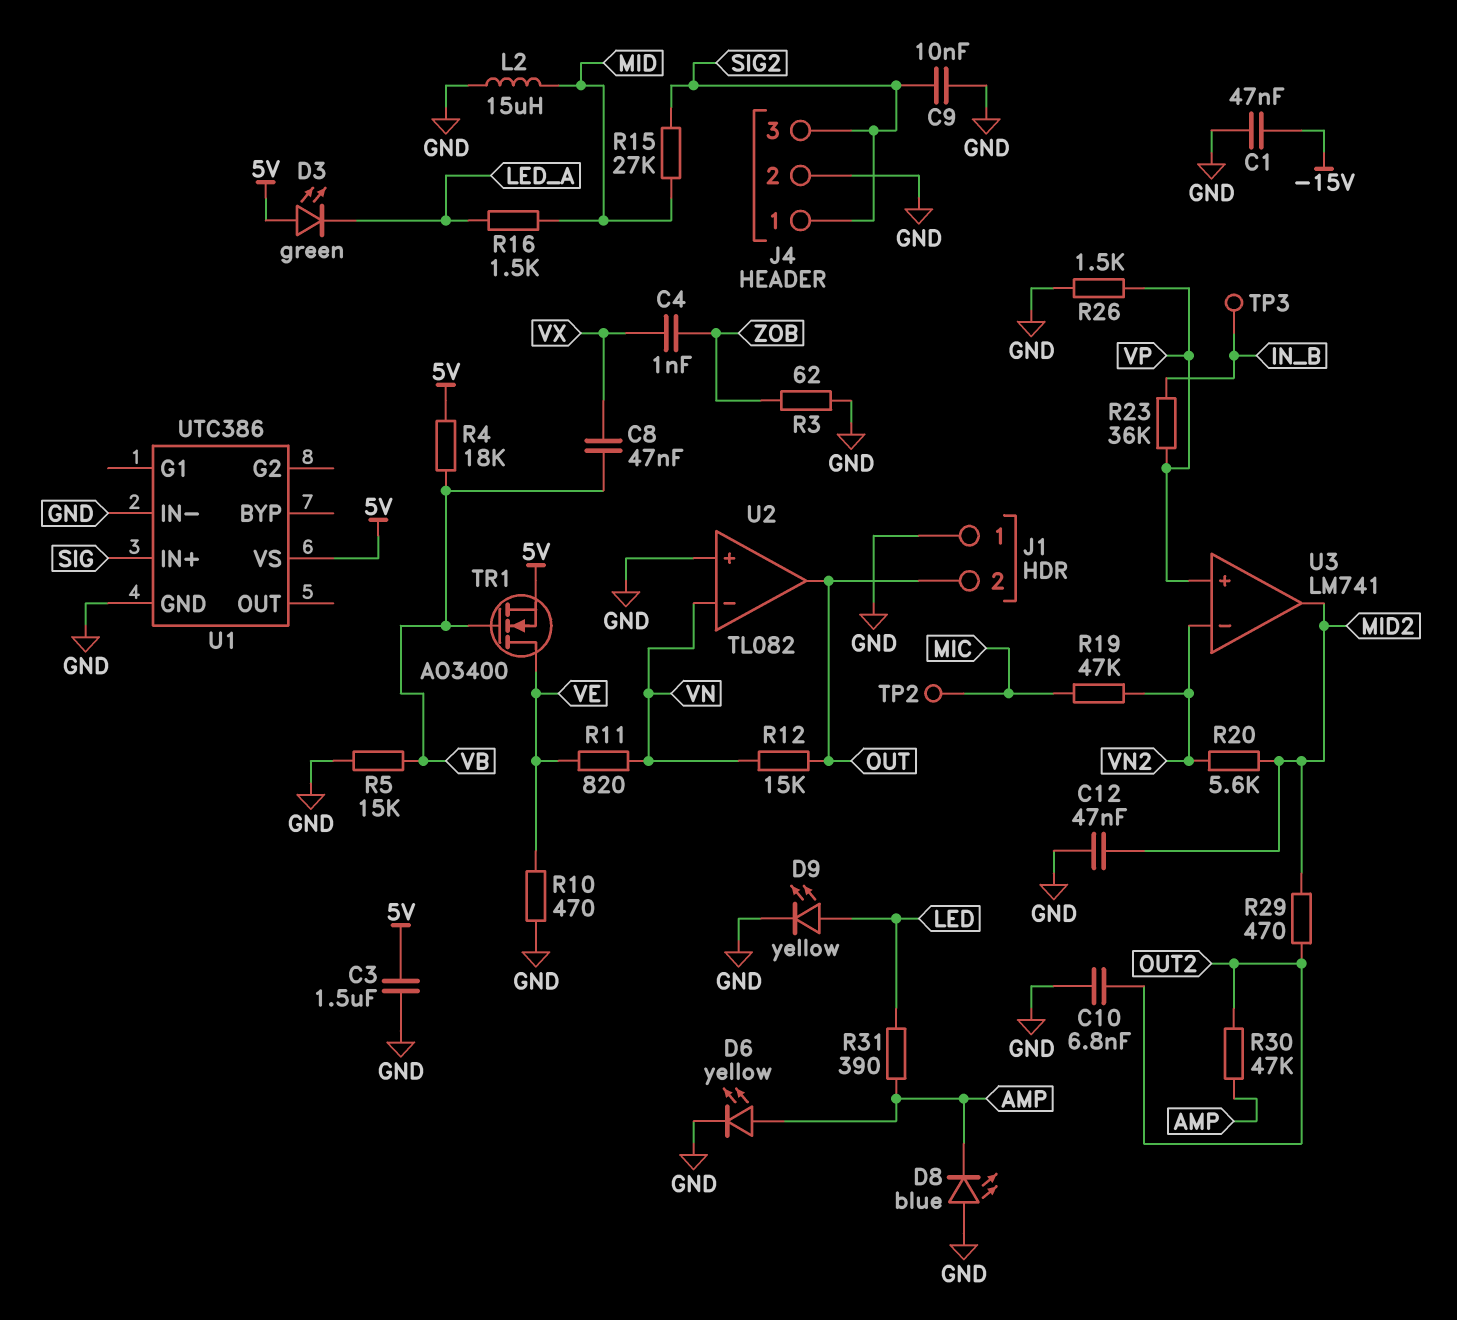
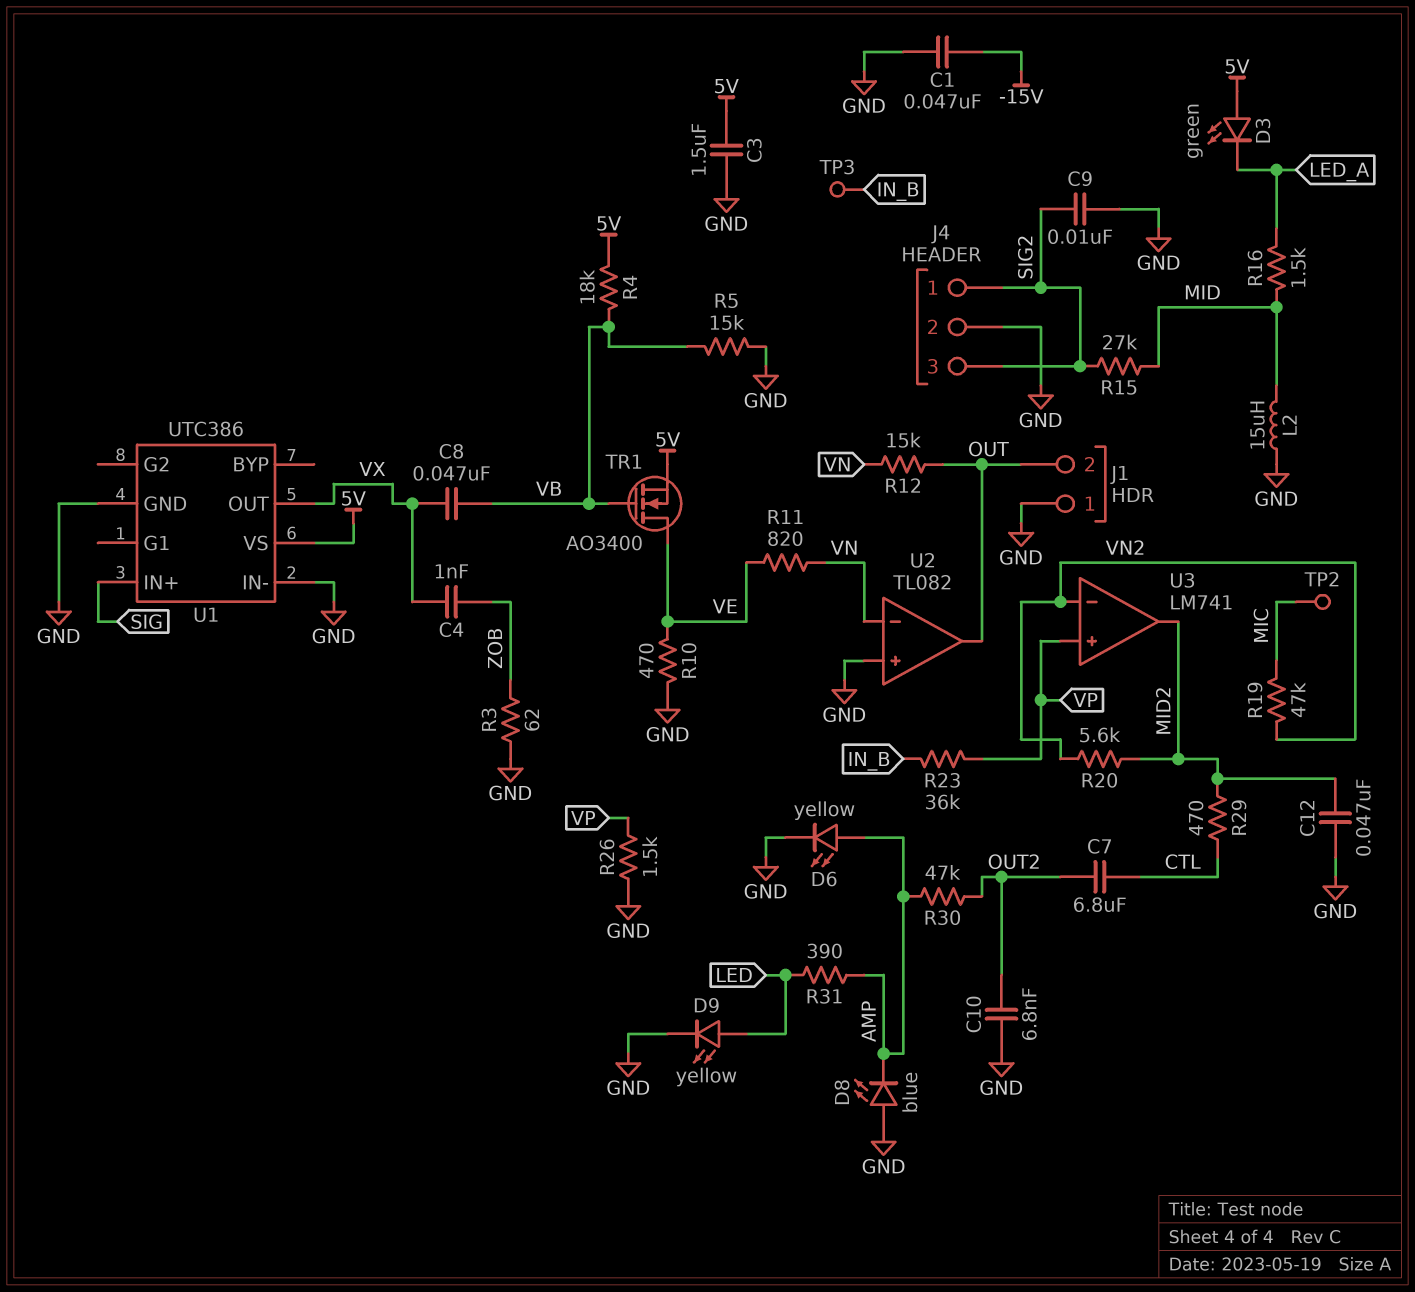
C7: none -> 6.8uF (CTL, OUT2)
R29: 470 (MID2, OUT2) -> 470 (CTL, MID2)
U1 pin OUT: none -> VX

